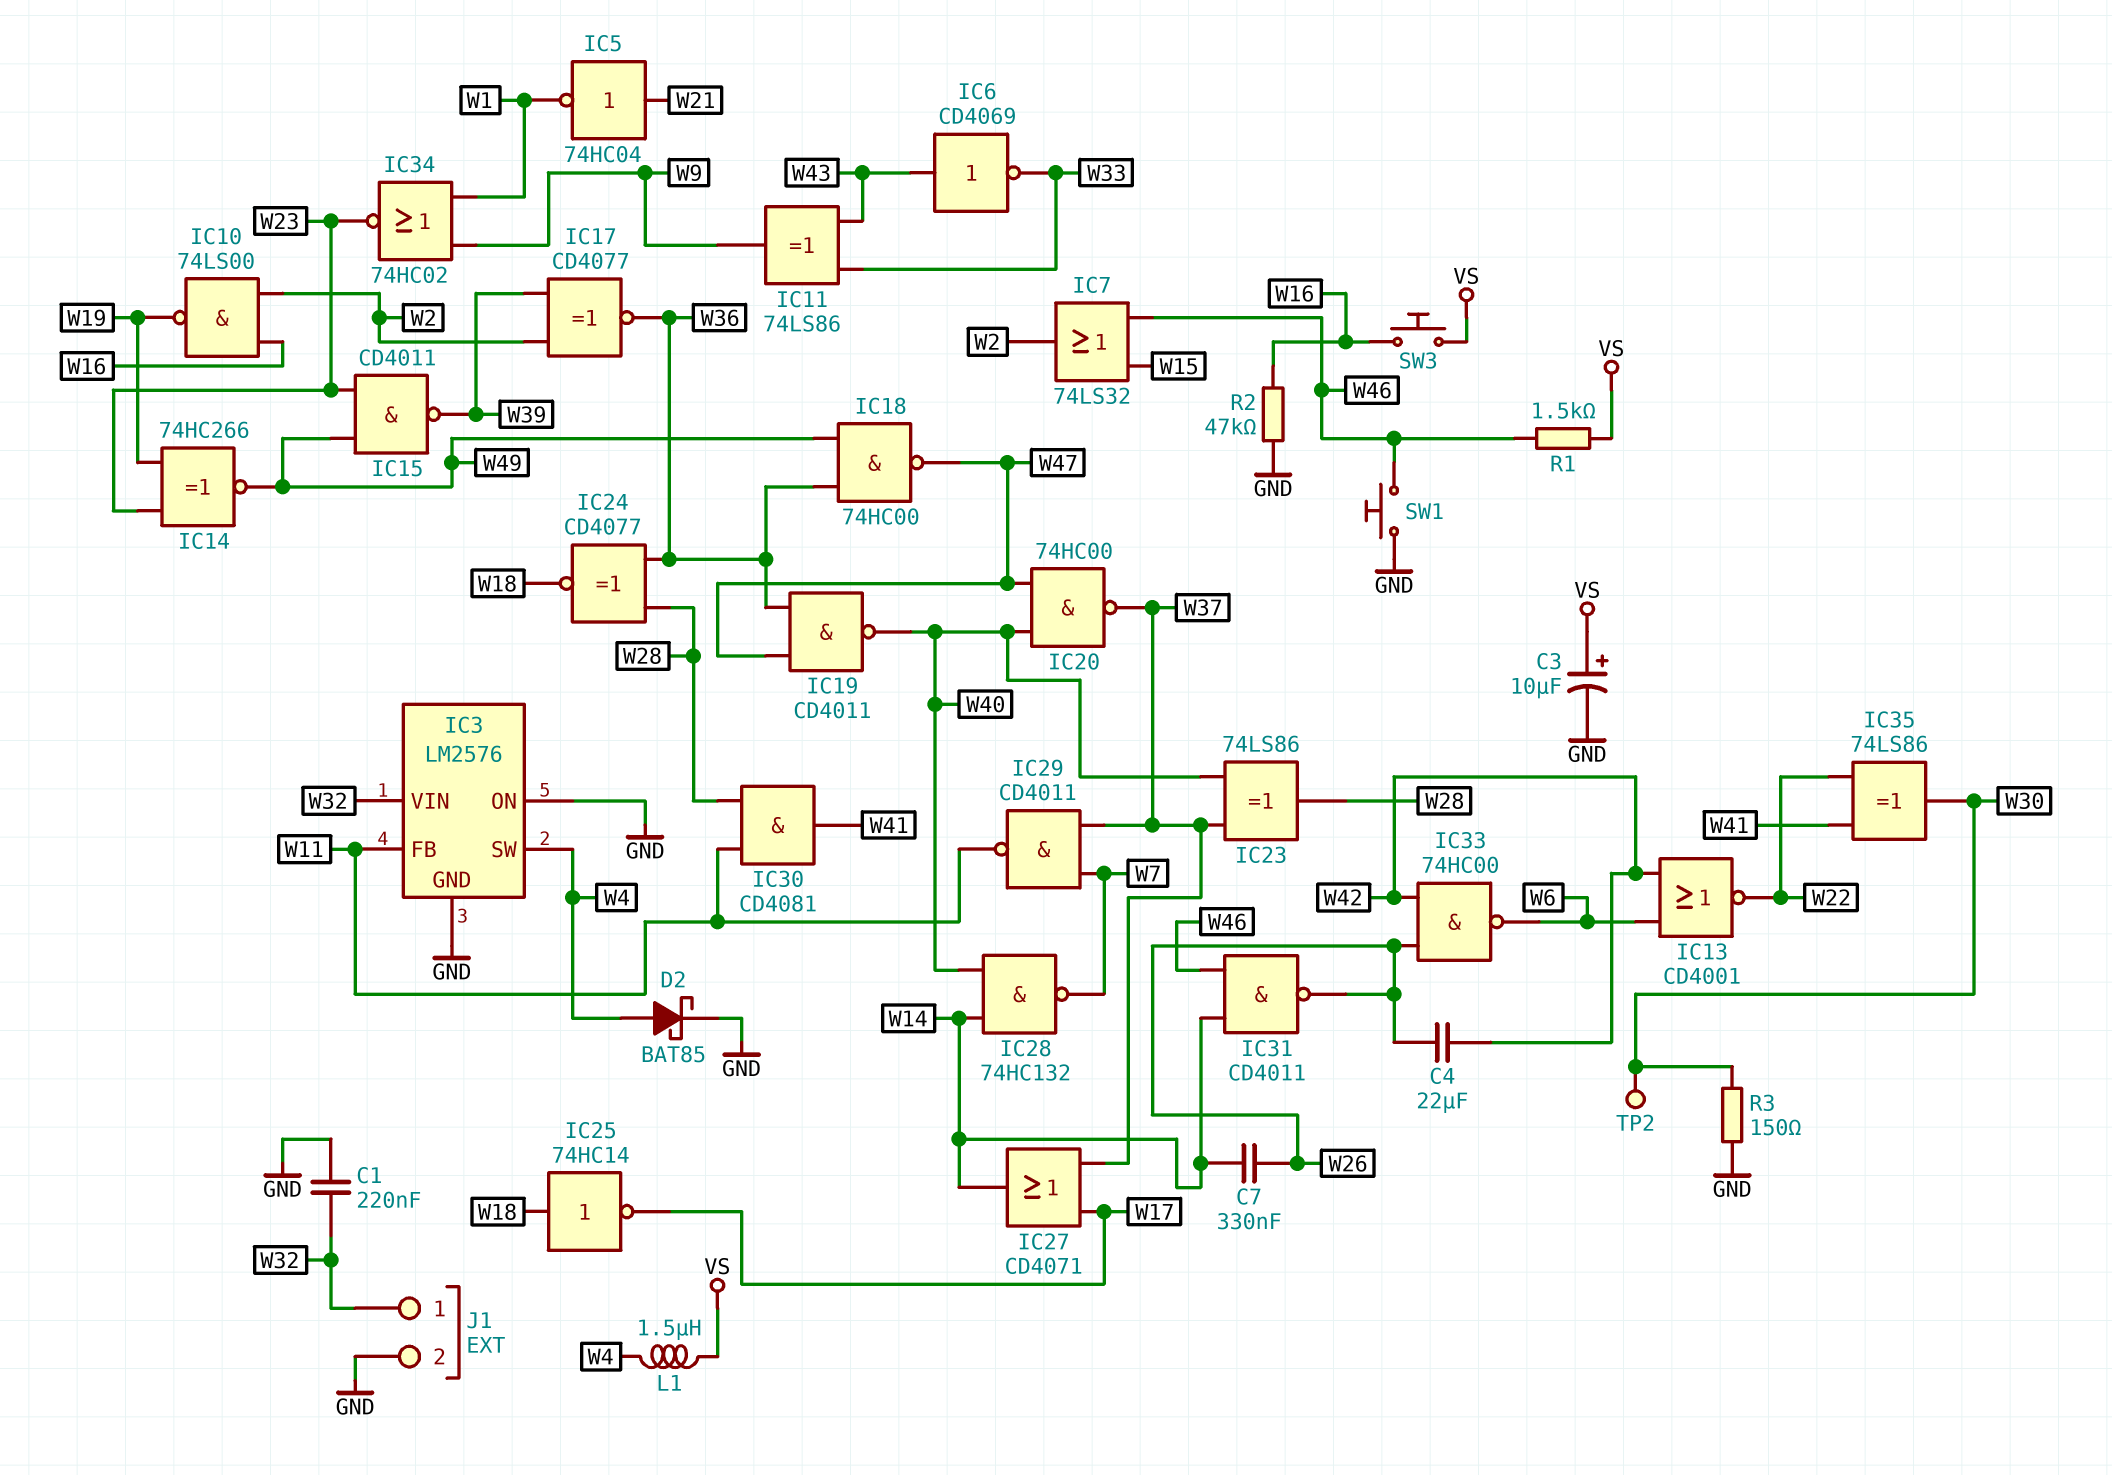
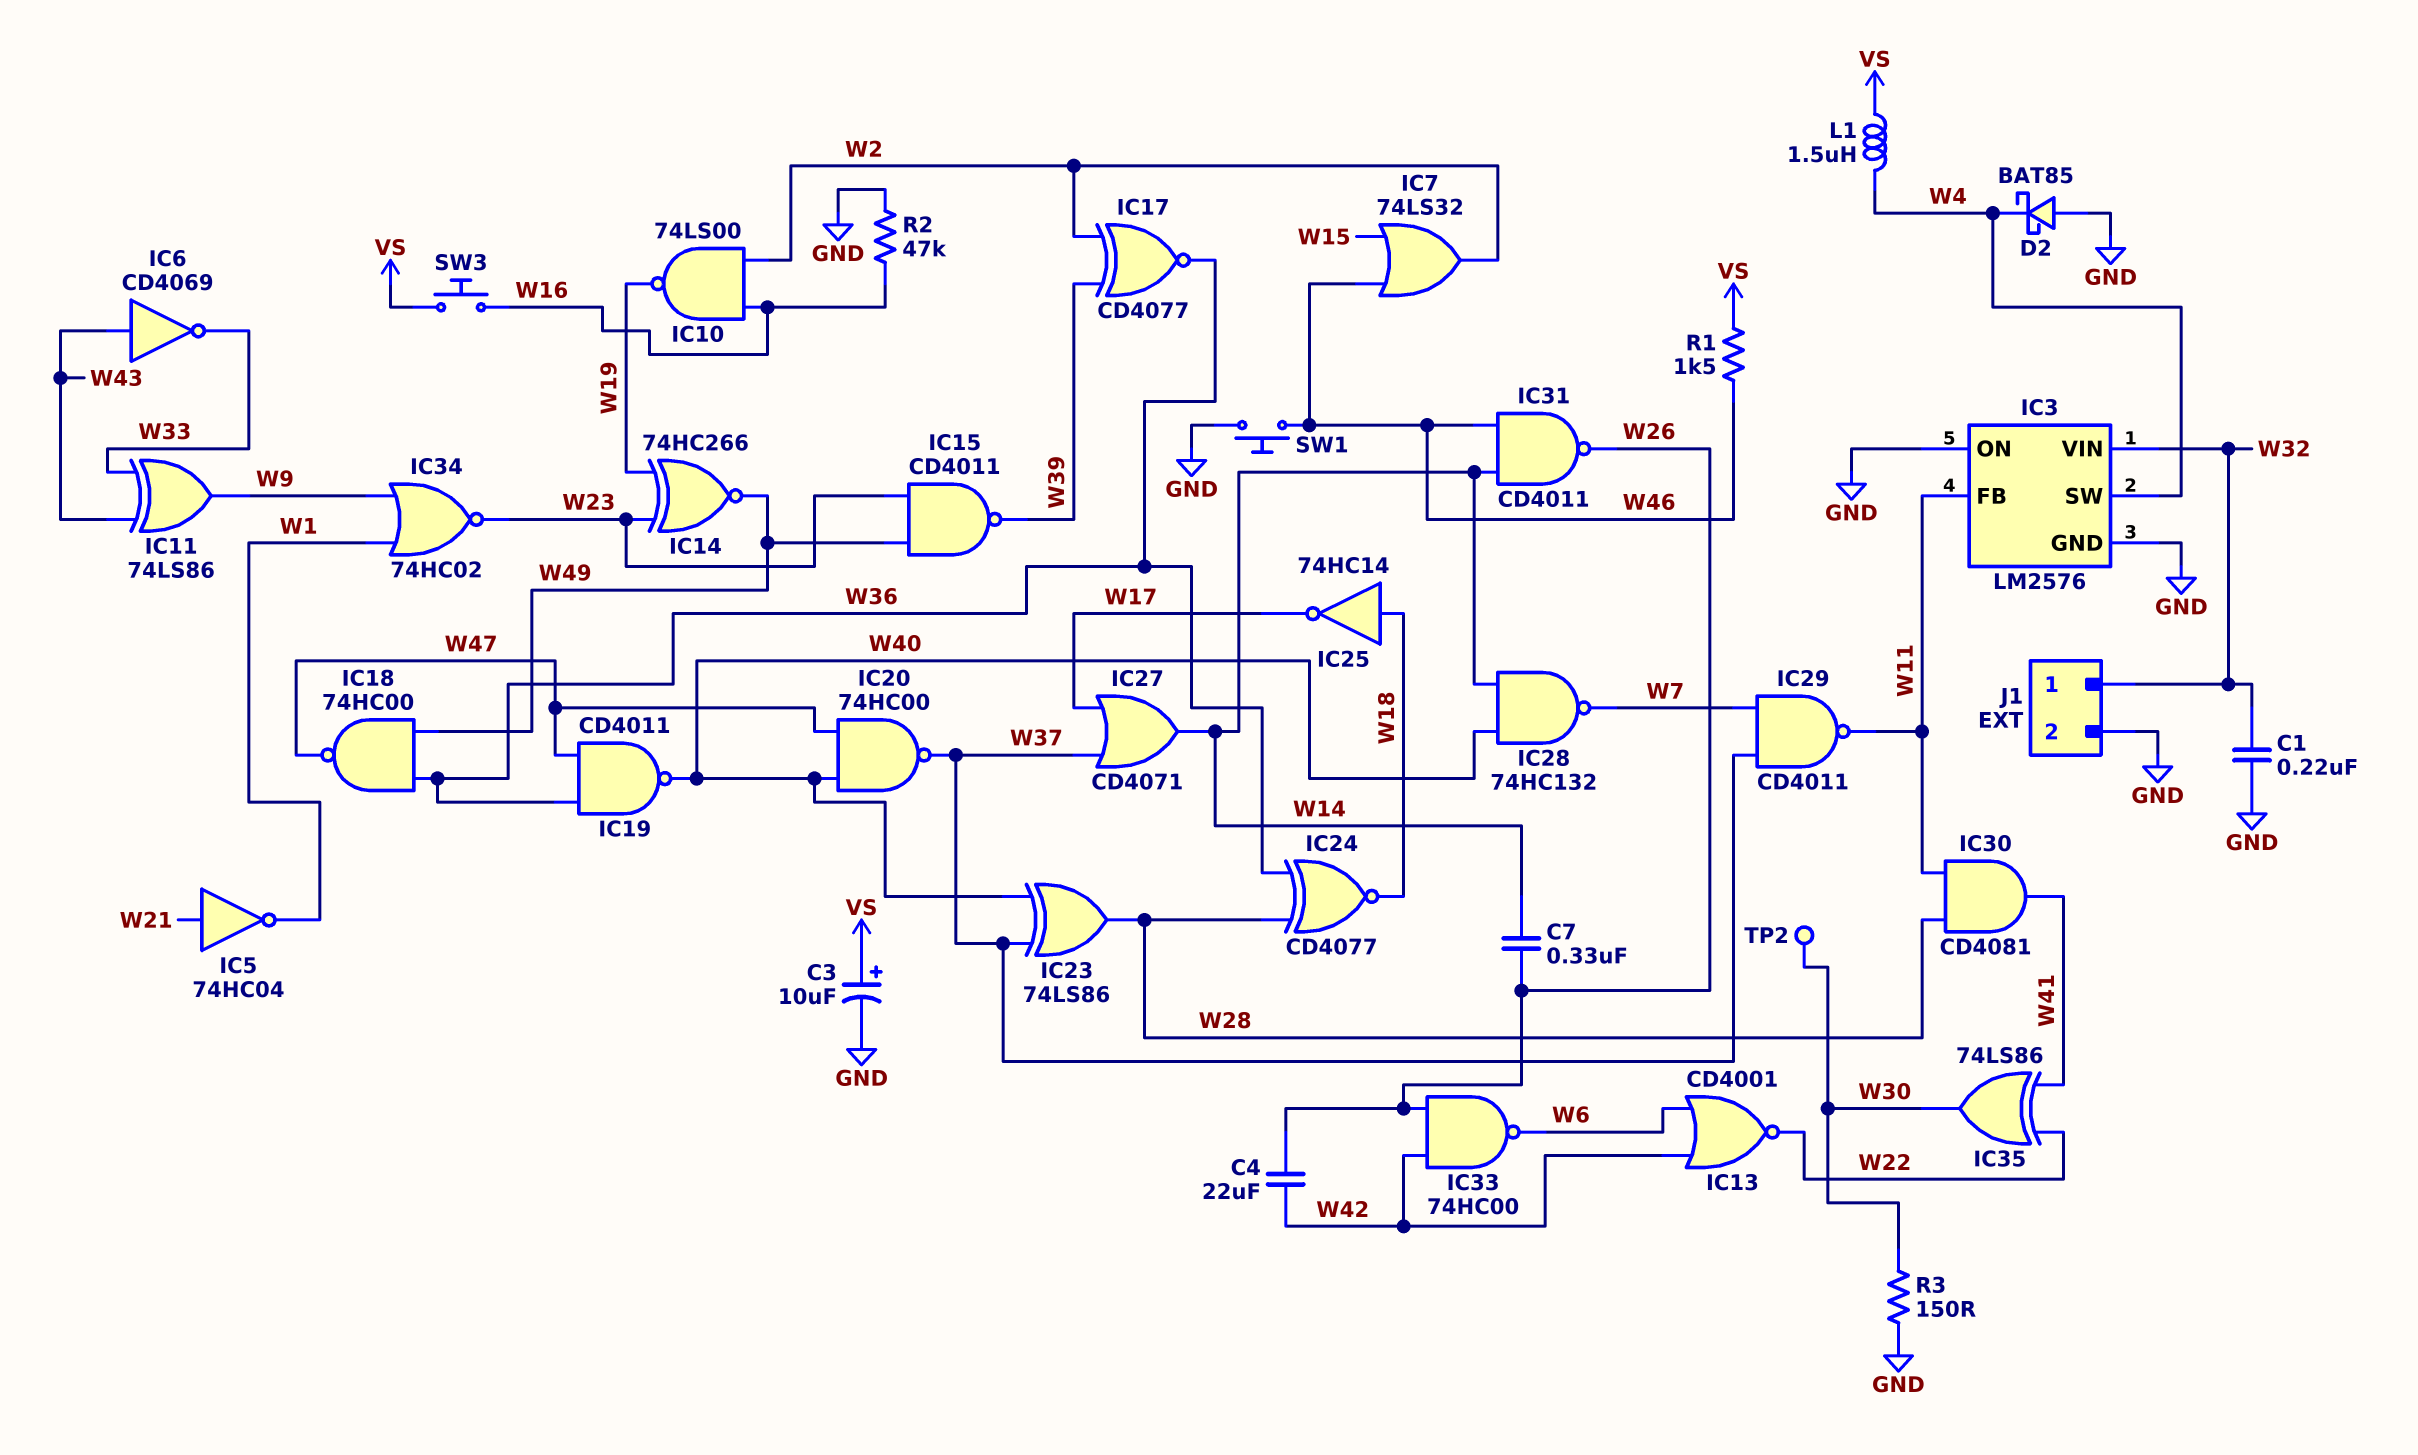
D2: schottky BAT85 (A W4, K GND) -> schottky BAT85 (A GND, K W4)

